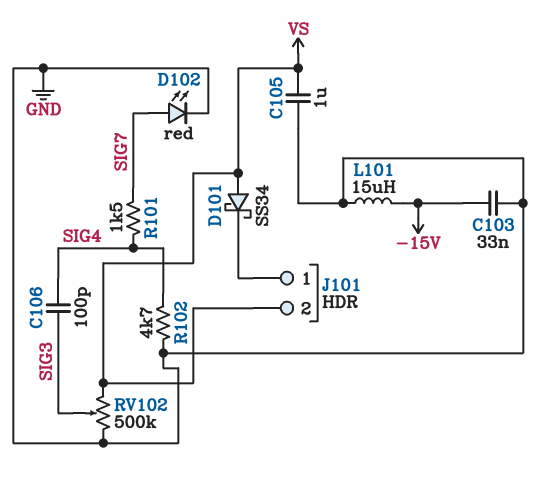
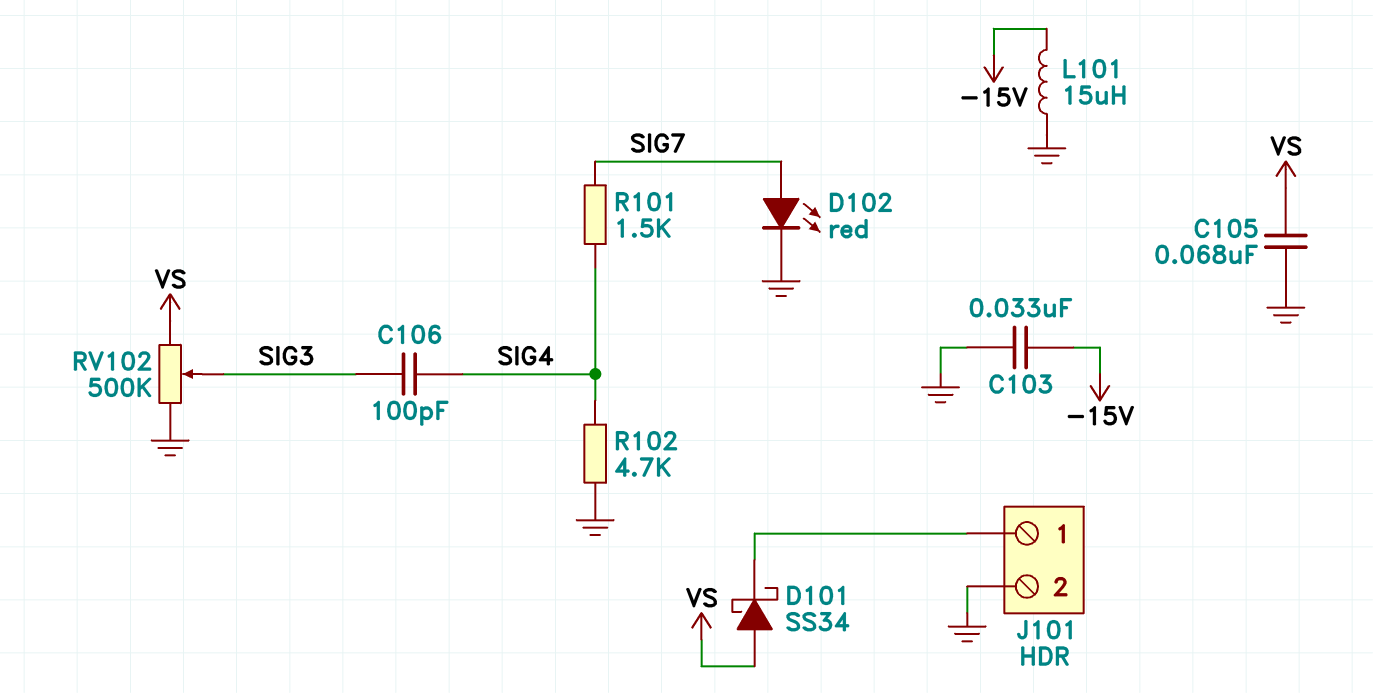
C105: 1uF (GND, VS) -> 68nF (GND, VS)
J101 pin 2: VS -> GND

